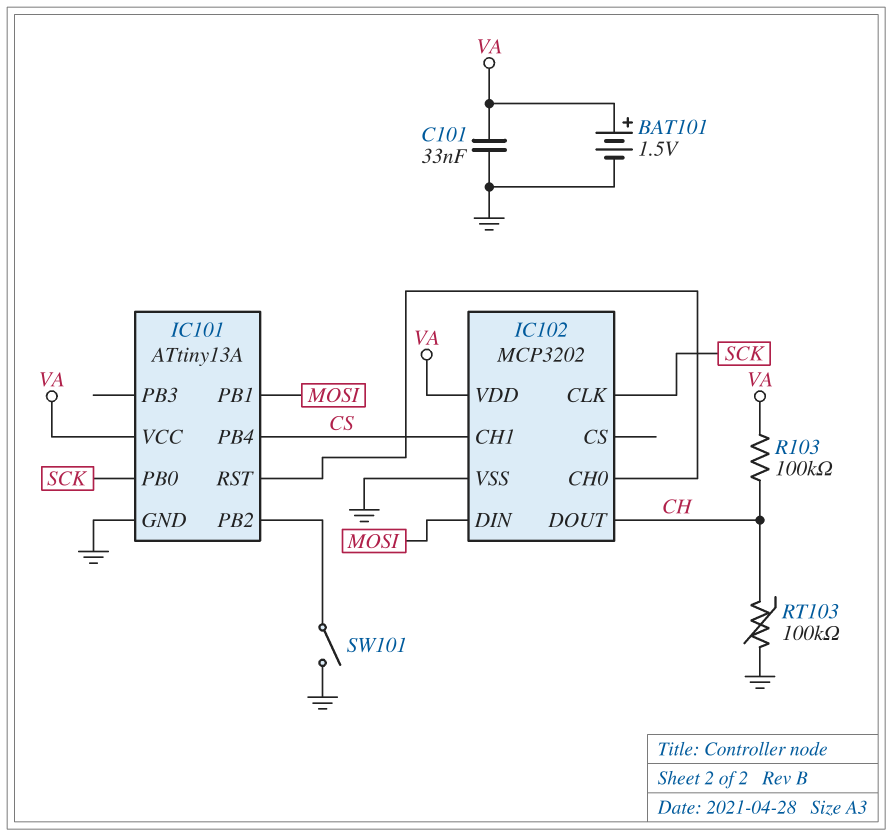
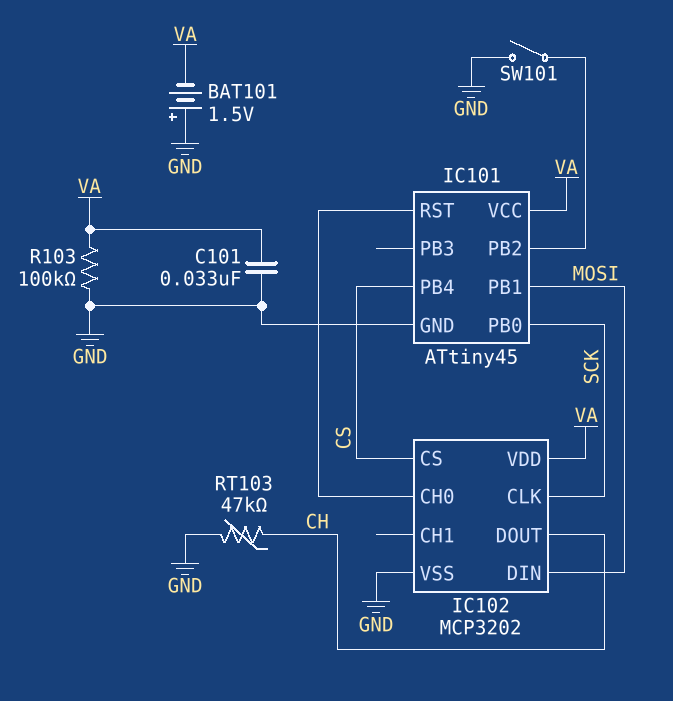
BAT101: 1.5V (plus VA, minus GND) -> 1.5V (plus GND, minus VA)
IC101: ATtiny13A -> ATtiny45
IC102 pin CH1: CS -> none
IC102 pin CS: none -> CS
R103: 100k (CH, VA) -> 100k (GND, VA)
RT103: 100k (CH, GND) -> 47k (CH, GND)

